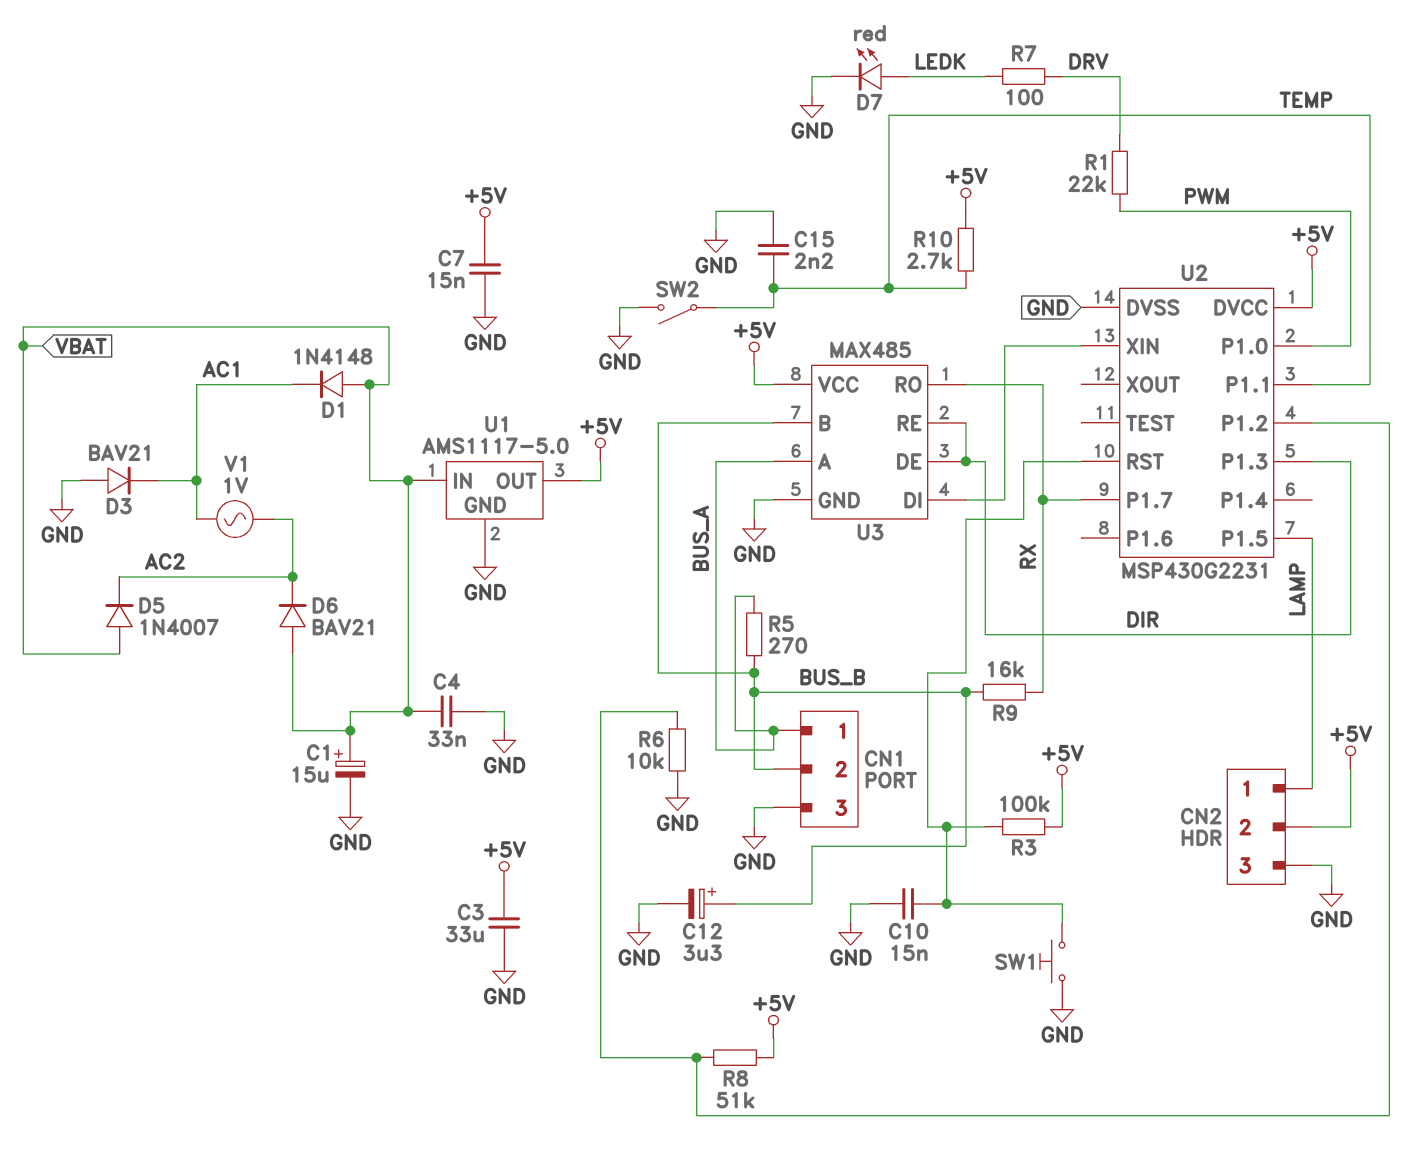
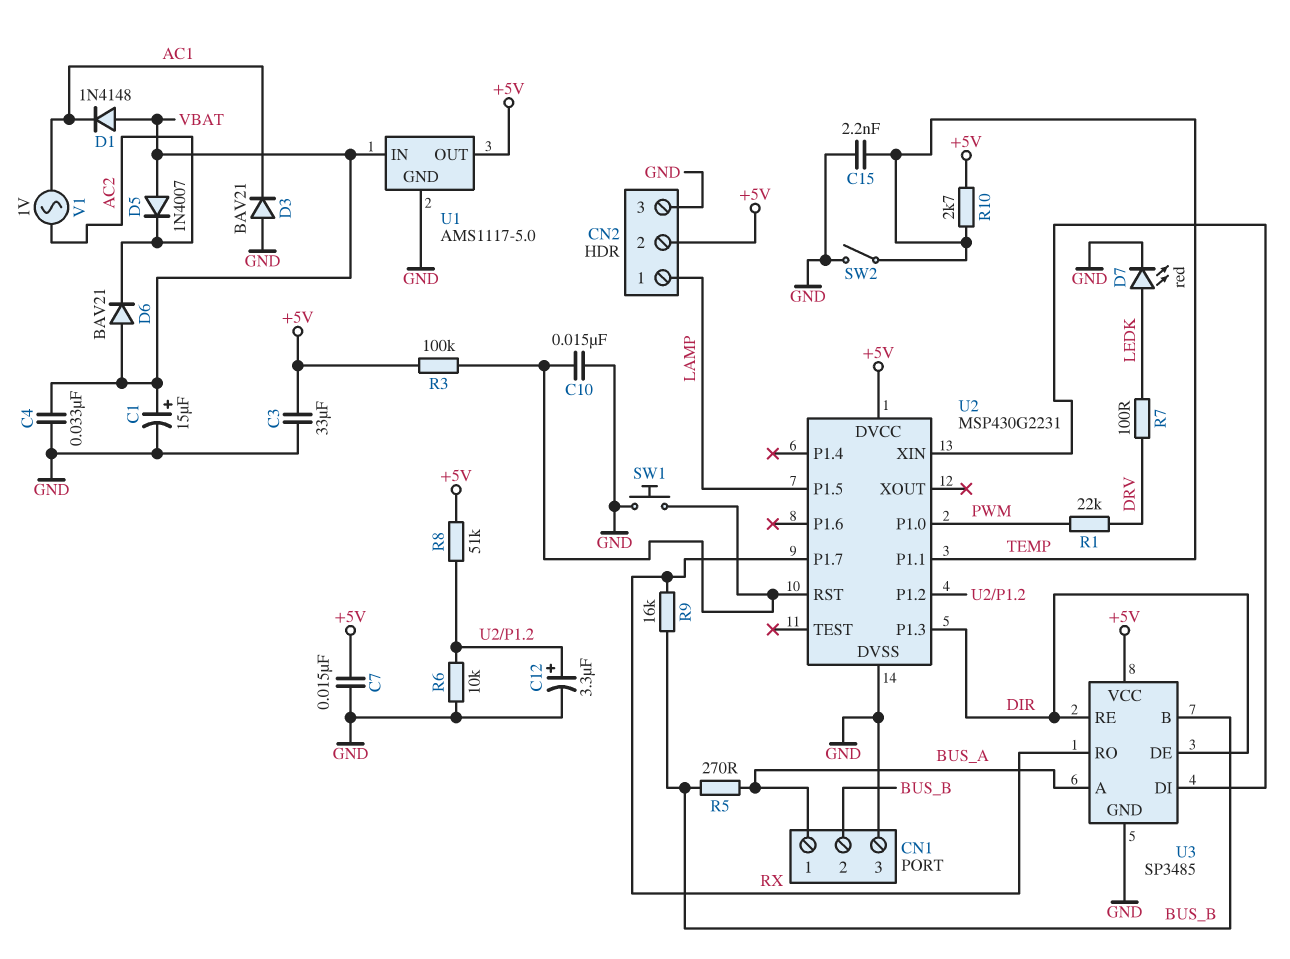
C12: 3.3uF (plus BUS_B, minus GND) -> 3.3uF (plus U2/P1.2, minus GND)
U3: MAX485 -> SP3485

